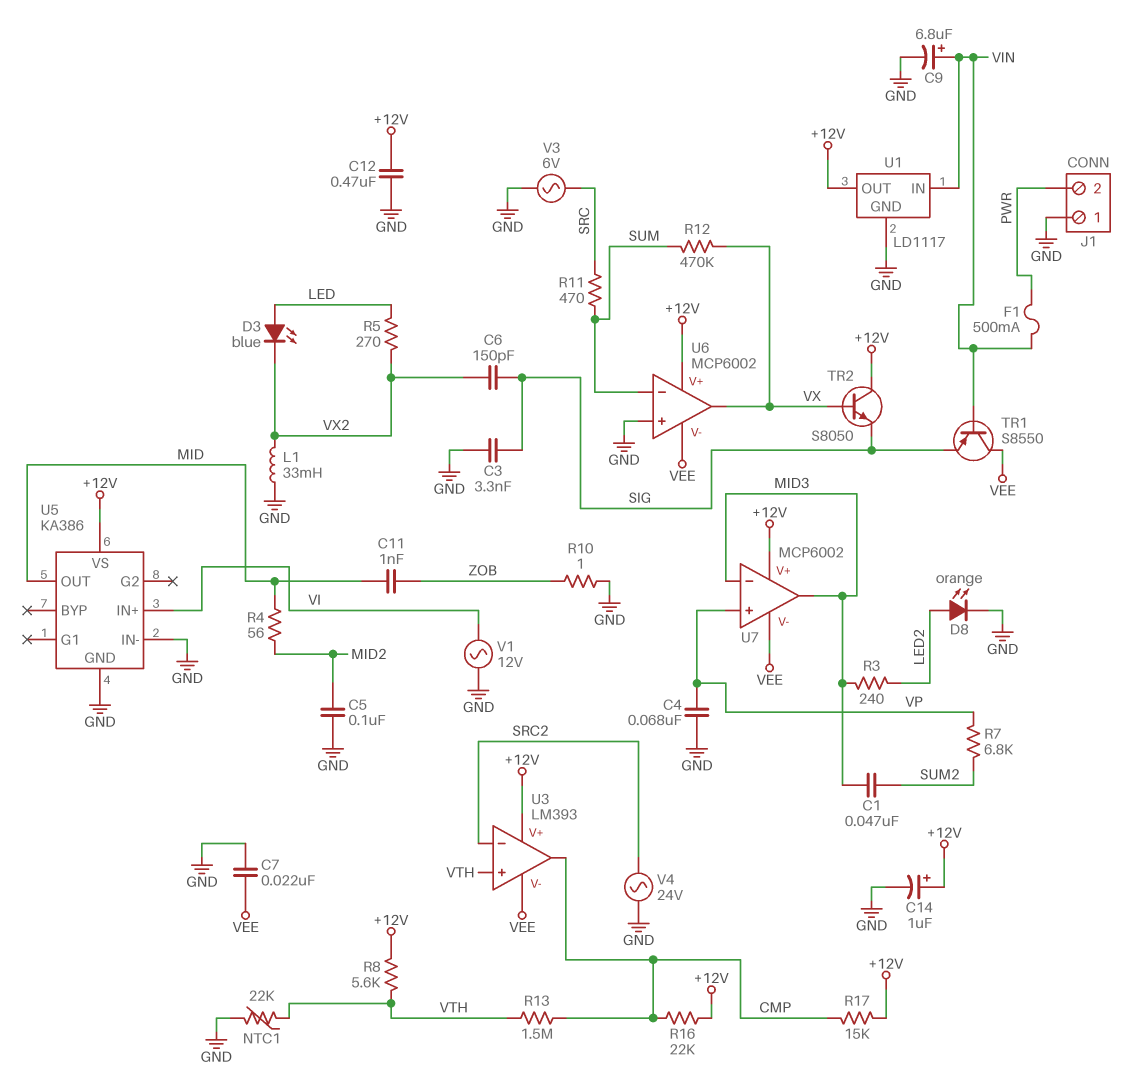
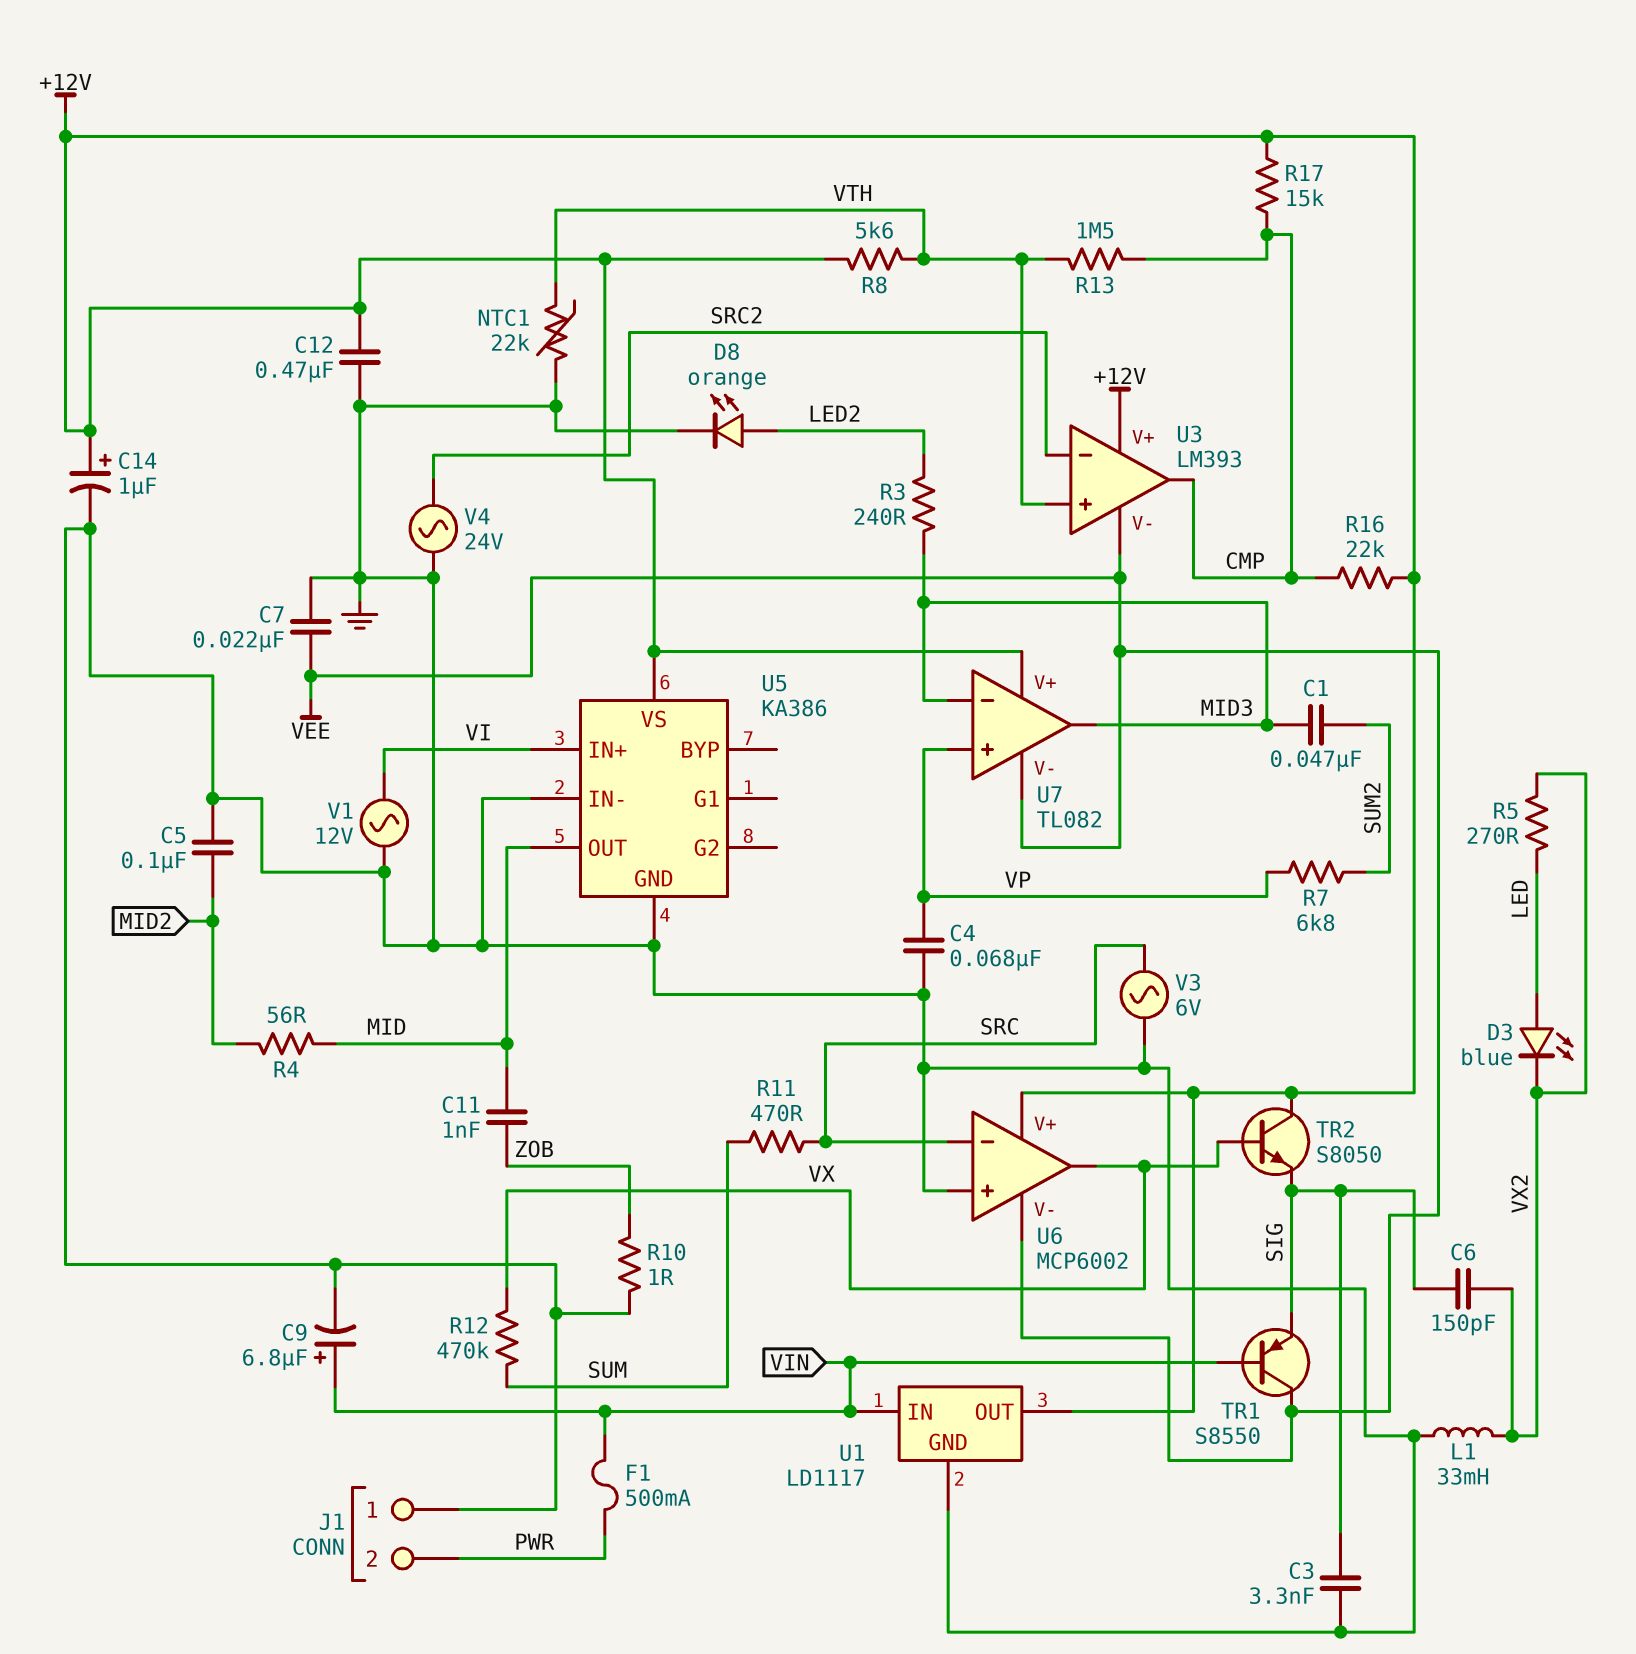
U6 pin in-: SUM -> SRC
U7: MCP6002 -> TL082

